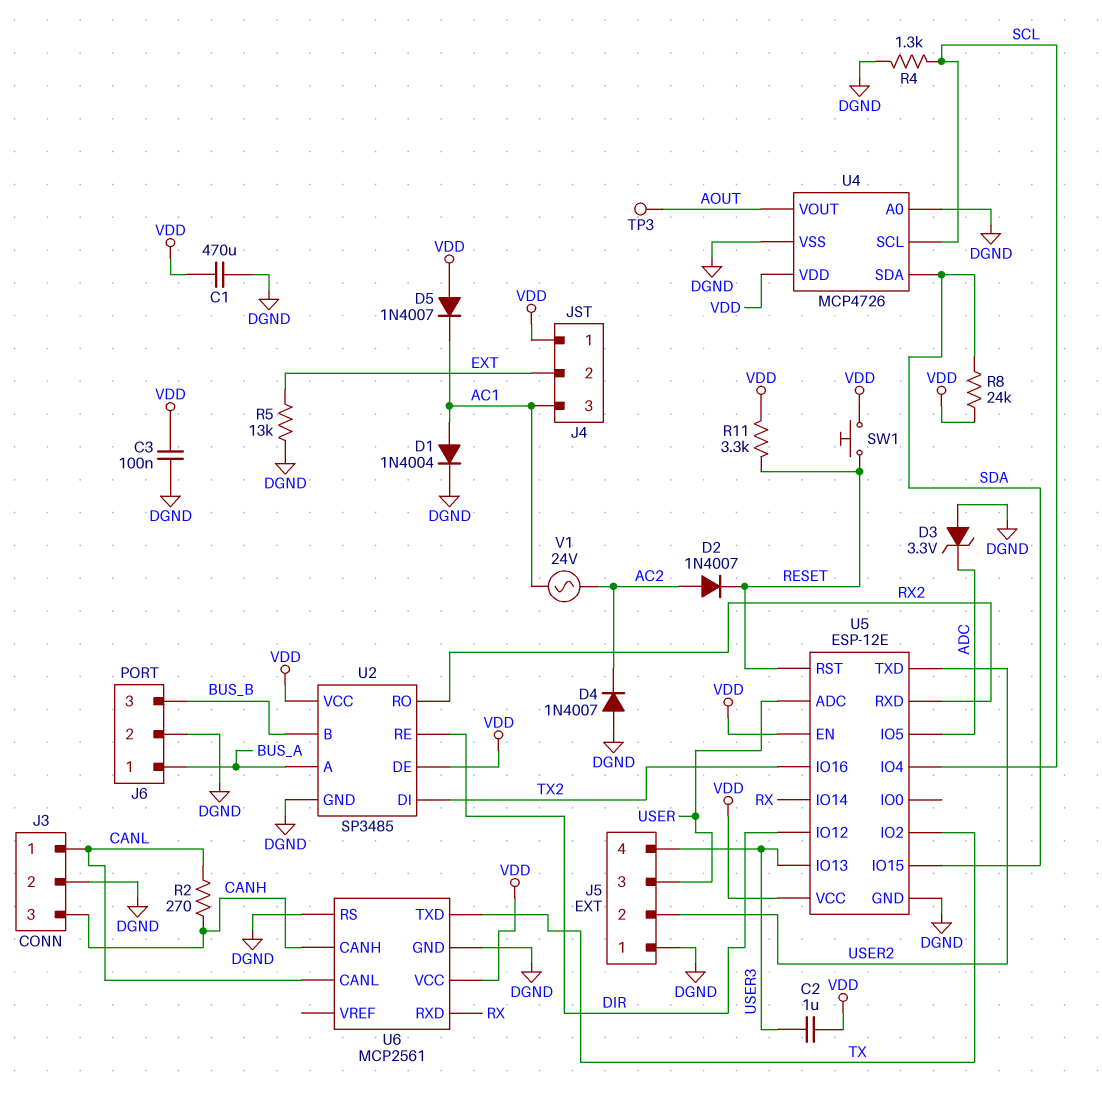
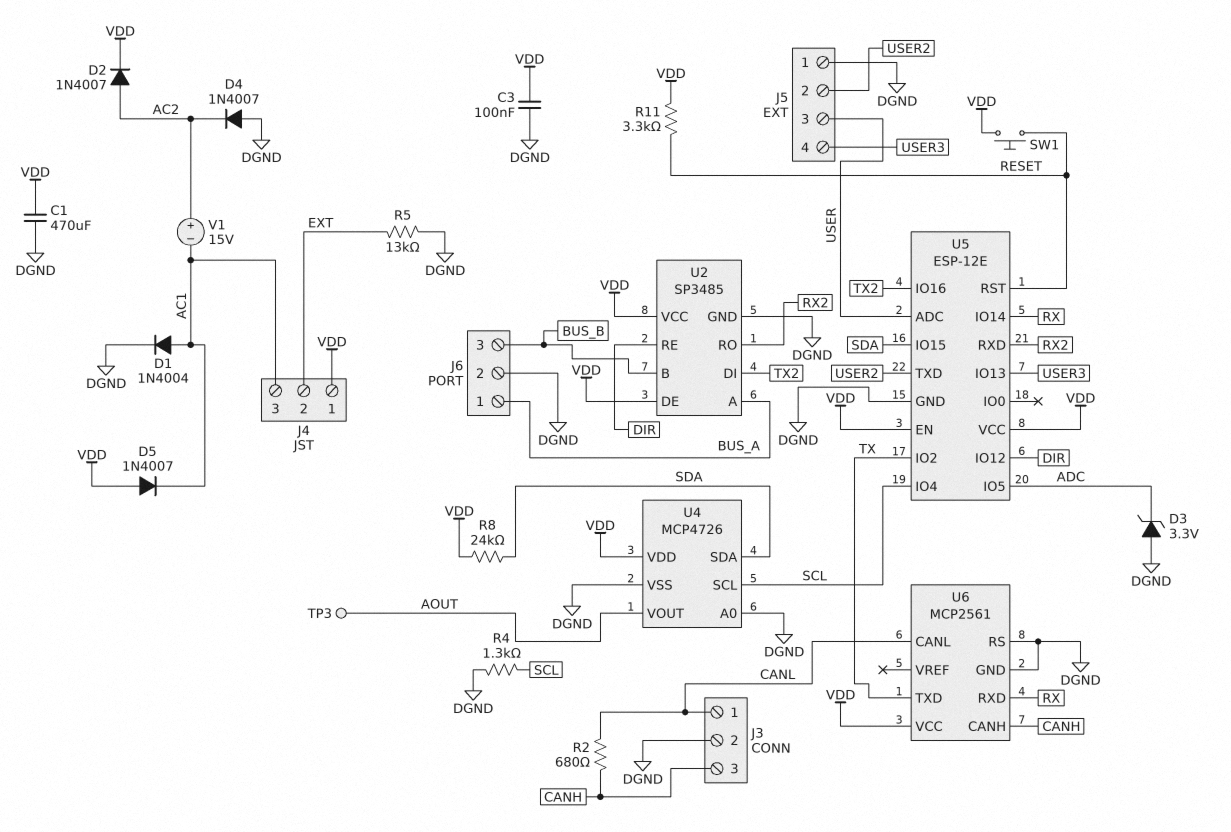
C2: 1uF (USER3, VDD) -> none
D2: diode 1N4007 (A AC2, K RESET) -> diode 1N4007 (A AC2, K VDD)
R2: 270 (CANH, CANL) -> 680 (CANH, CANL)
V1: AC 24V (AC1, AC2) -> 15V (plus AC2, minus AC1)

